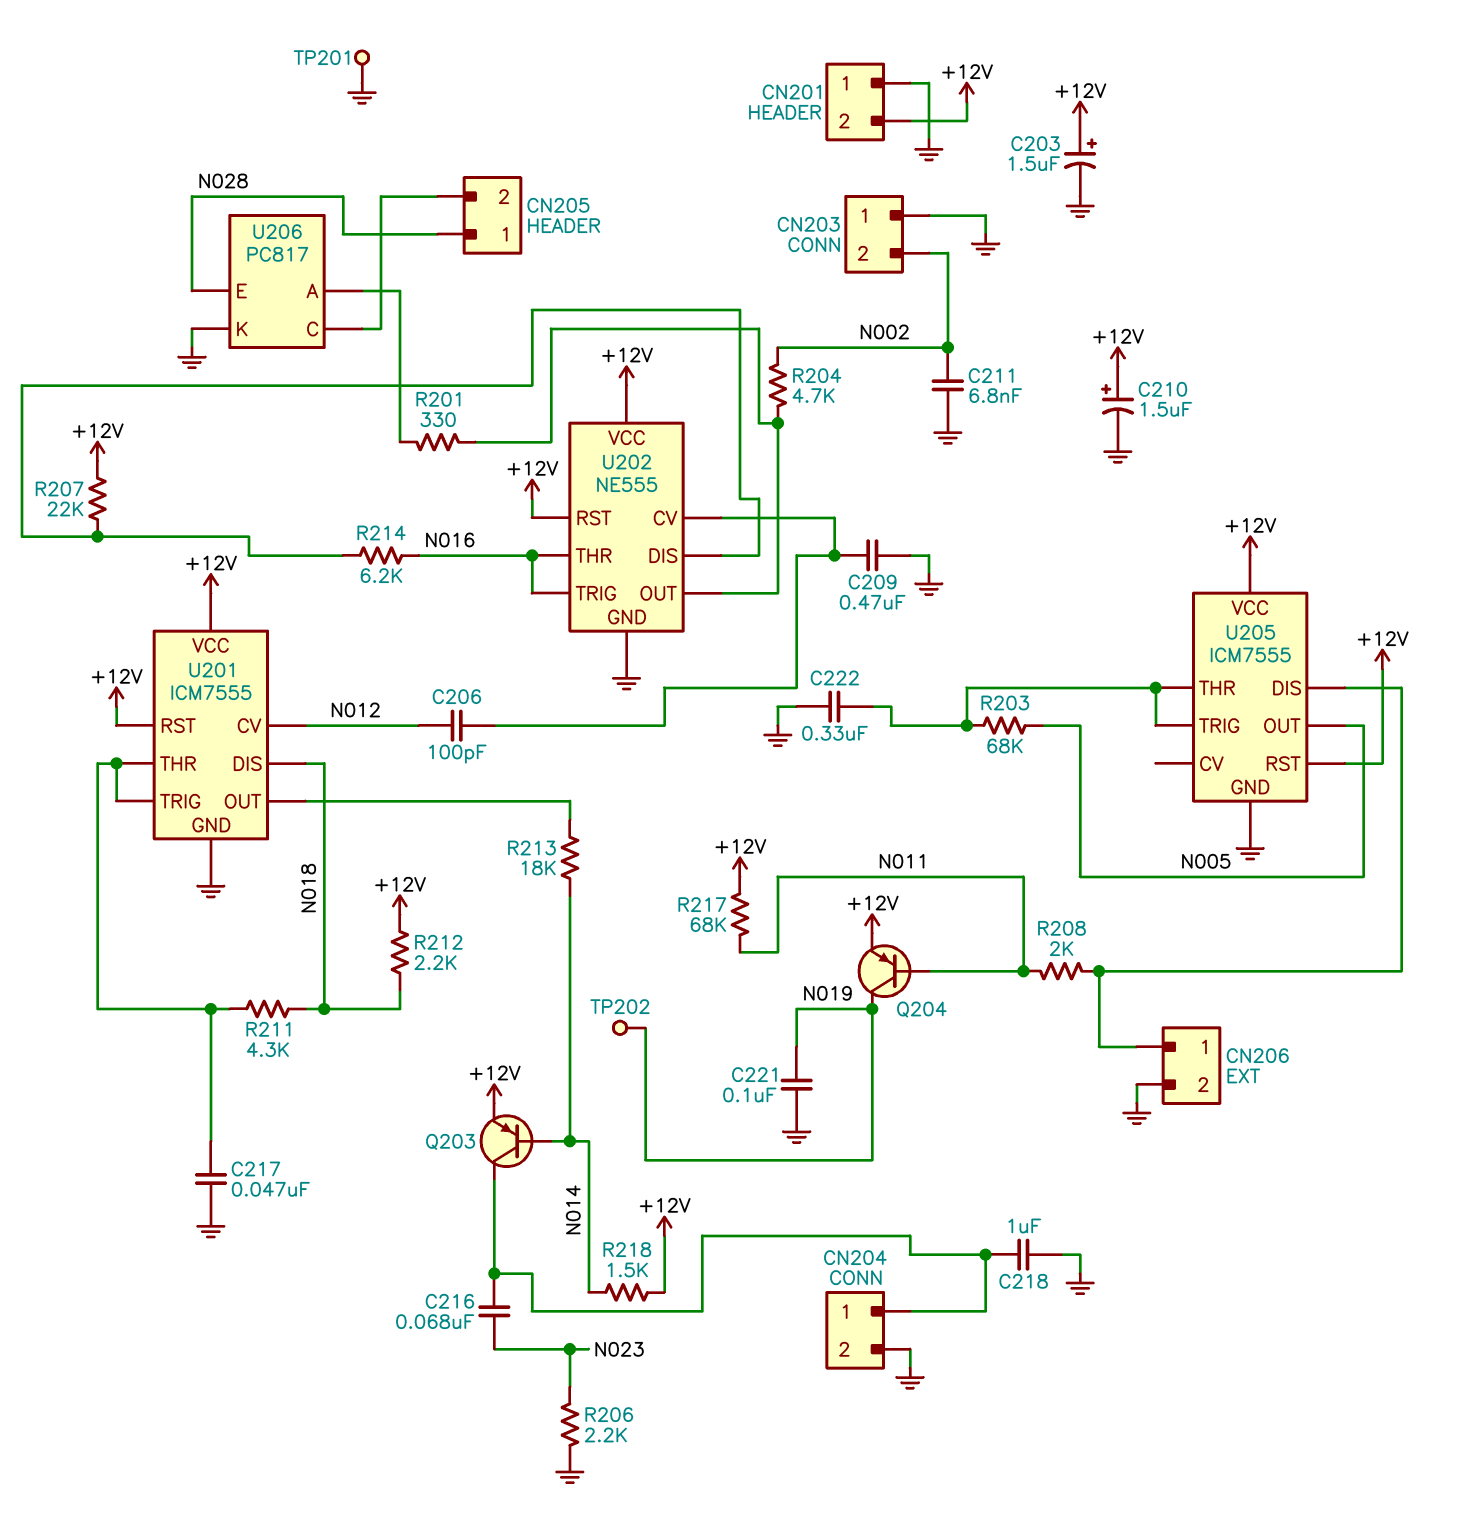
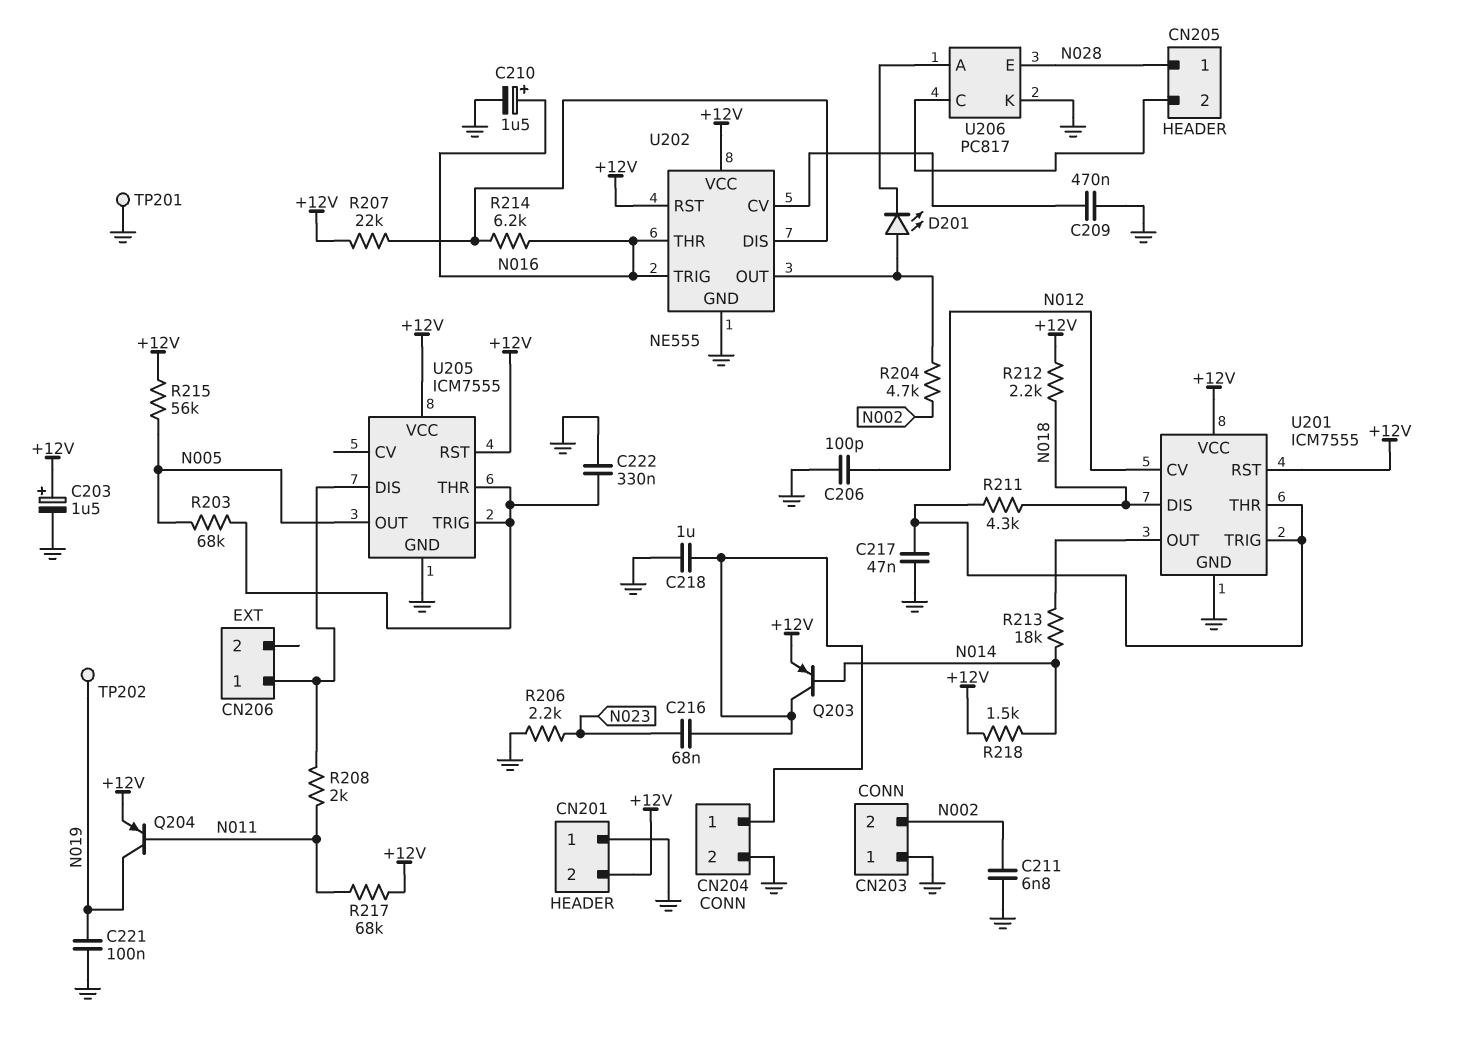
C206: 100pF (N012, U202/CV) -> 100pF (GND, N012)
C210: 1.5uF (plus +12V, minus GND) -> 1.5uF (plus N016, minus GND)
CN206 pin 2: GND -> none
D201: none -> LED (A U202/OUT, K U206/A)
R201: 330 (U202/OUT, U206/A) -> none
R215: none -> 56k (+12V, N005)

